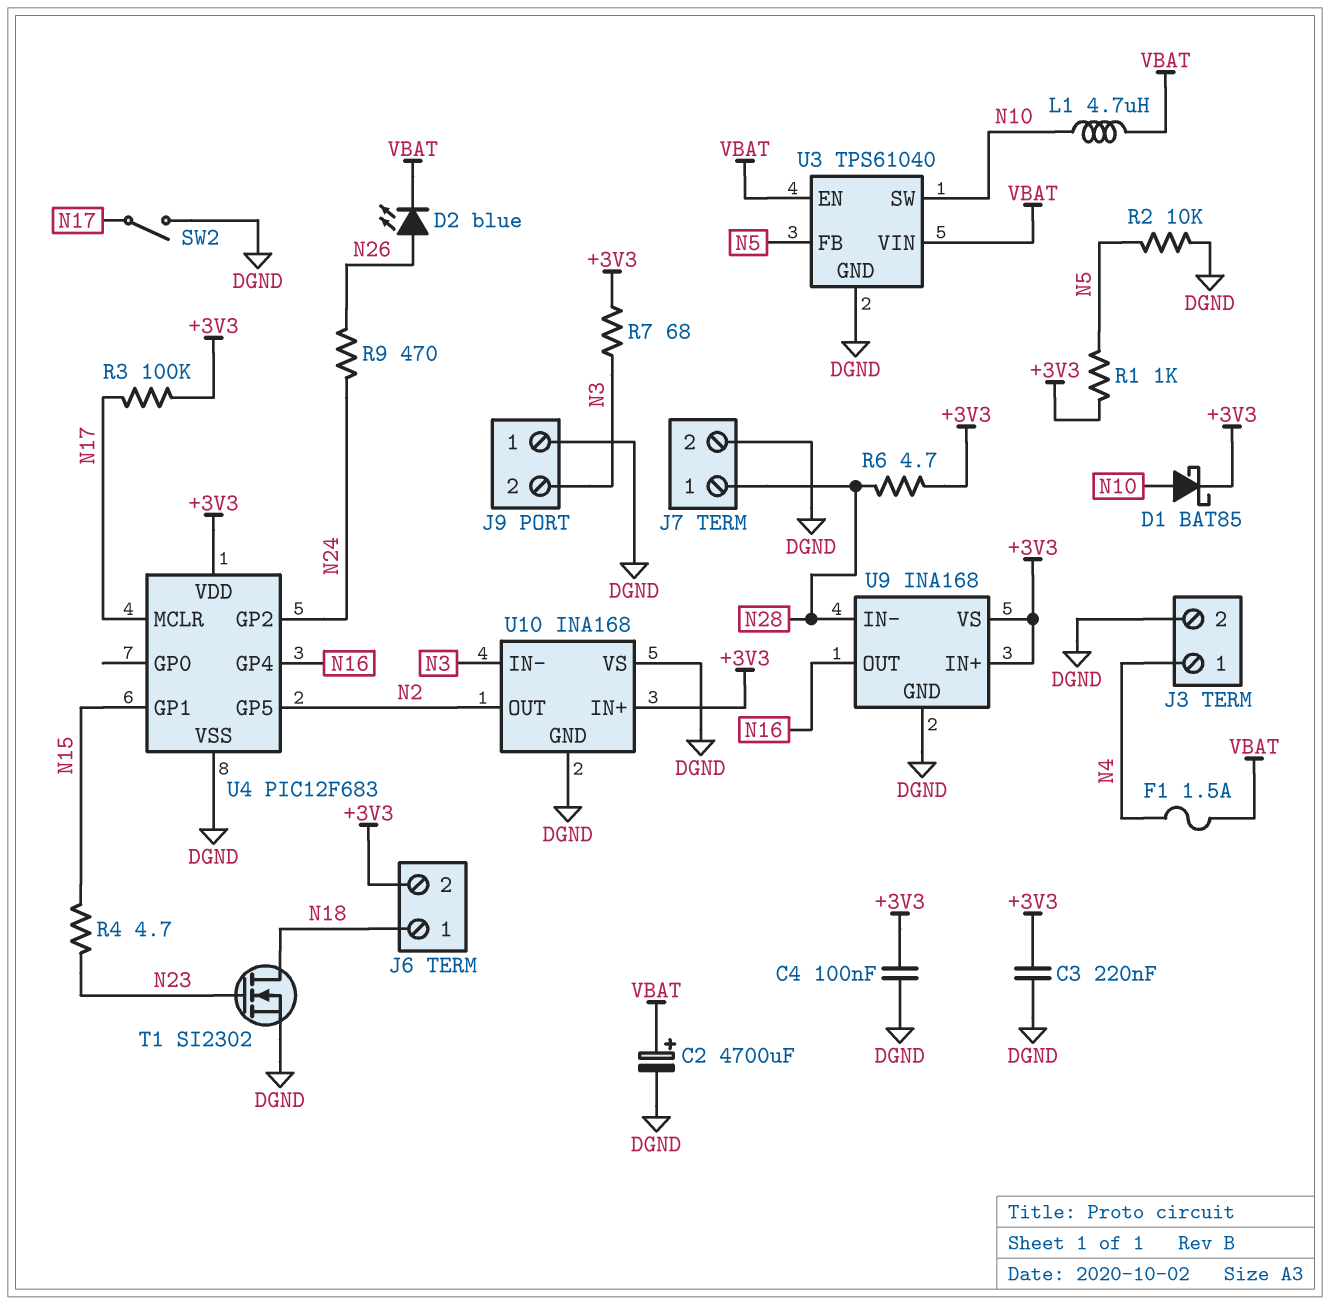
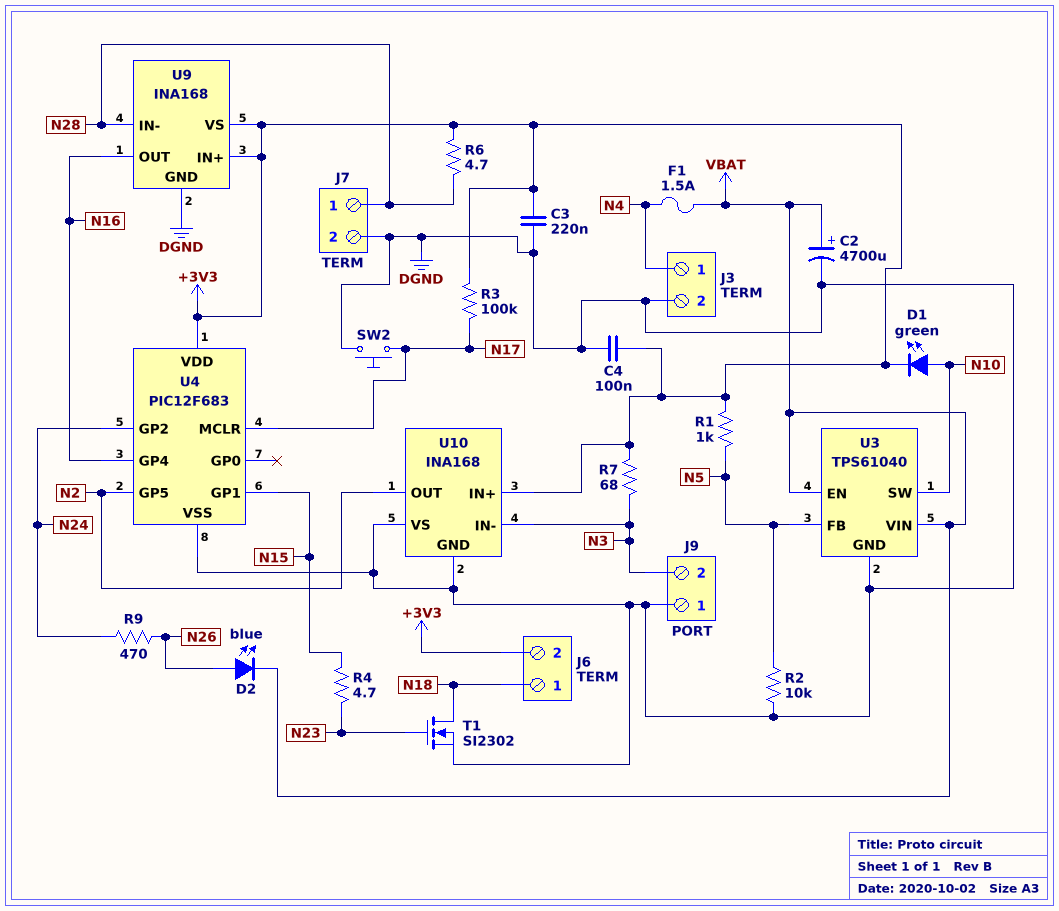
D1: schottky BAT85 (A N10, K +3V3) -> LED green (A N10, K +3V3)
L1: 4.7uH (N10, VBAT) -> none
SW2: switch (DGND, N17) -> button (DGND, N17)

